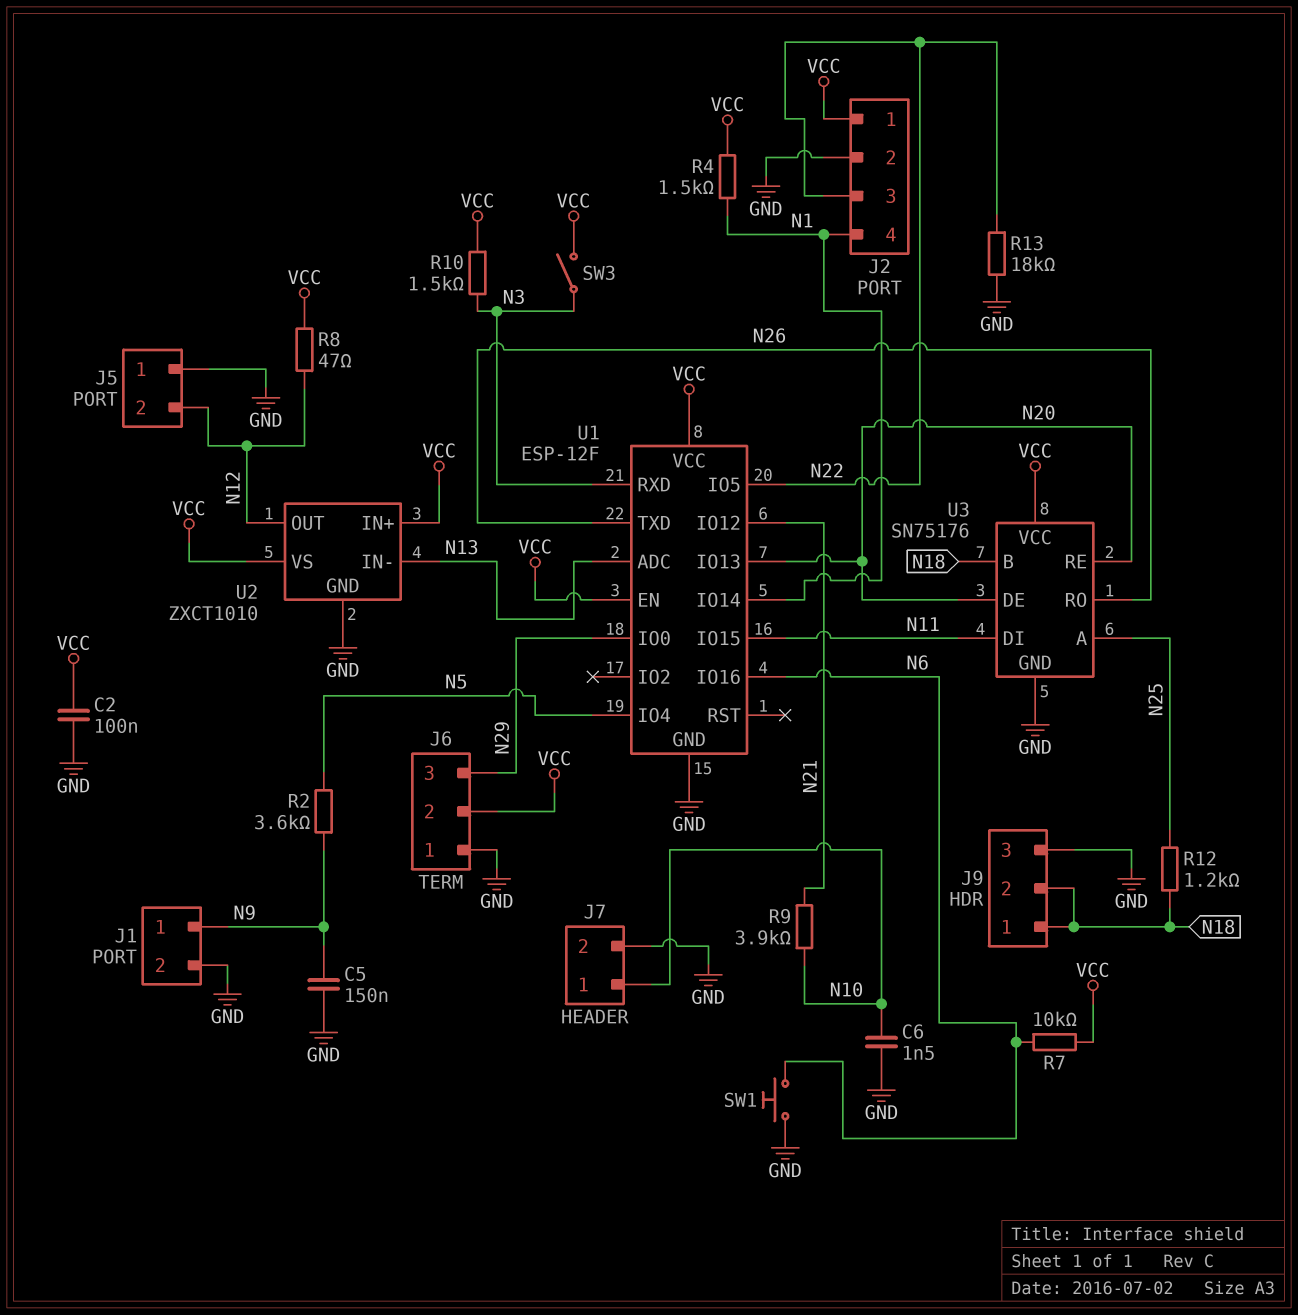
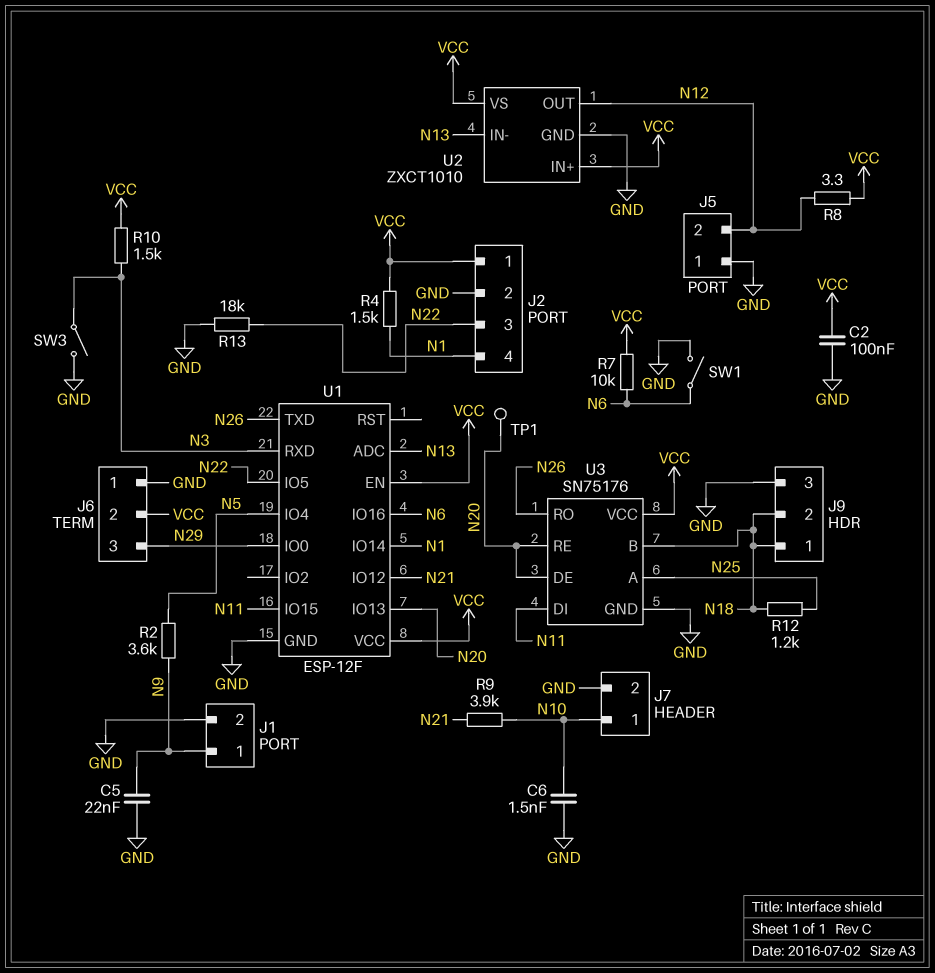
C5: 150nF (GND, N9) -> 22nF (GND, N9)
R8: 47 (N12, VCC) -> 3.3 (N12, VCC)
SW1: button (GND, N6) -> switch (GND, N6)
SW3: switch (N3, VCC) -> switch (GND, N3)
TP1: none -> test point (N20)

